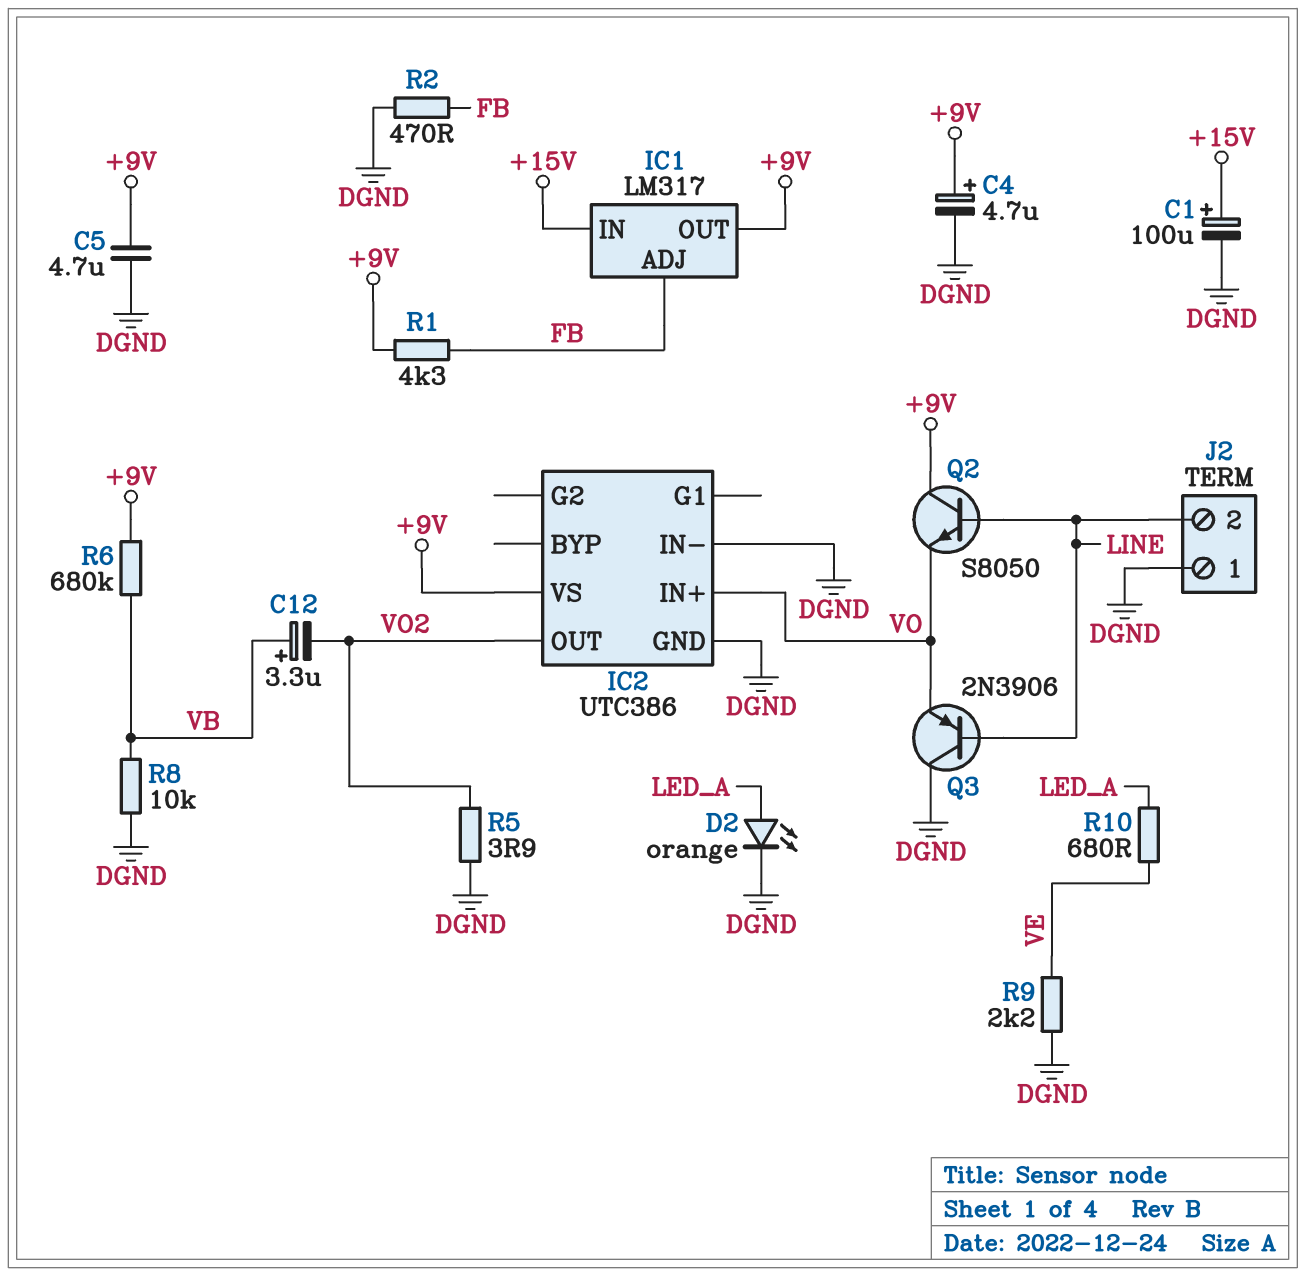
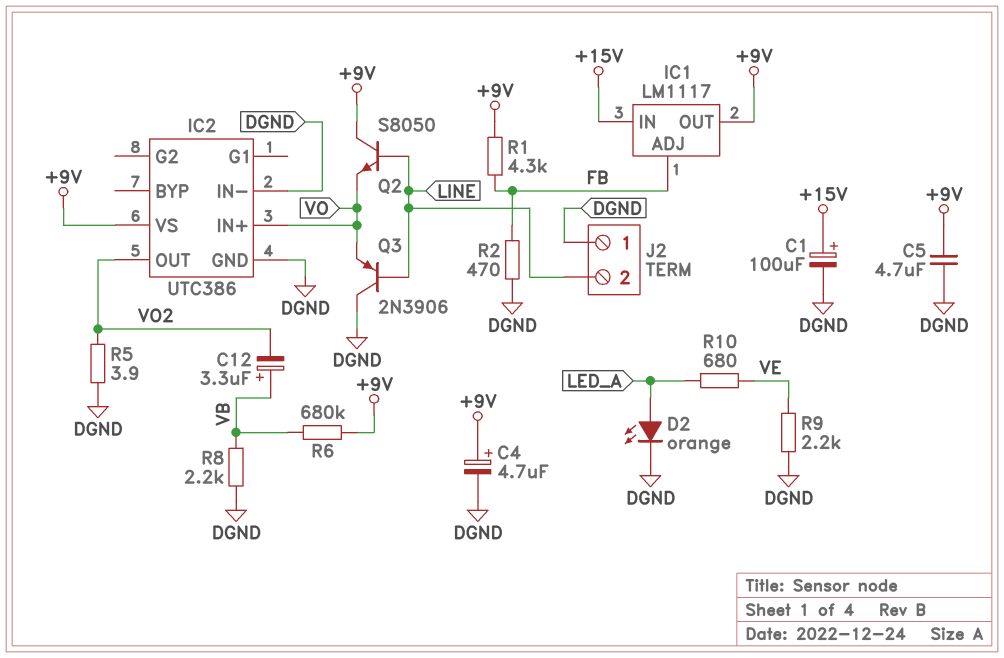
IC1: LM317 -> LM1117
R8: 10k (DGND, VB) -> 2.2k (DGND, VB)

